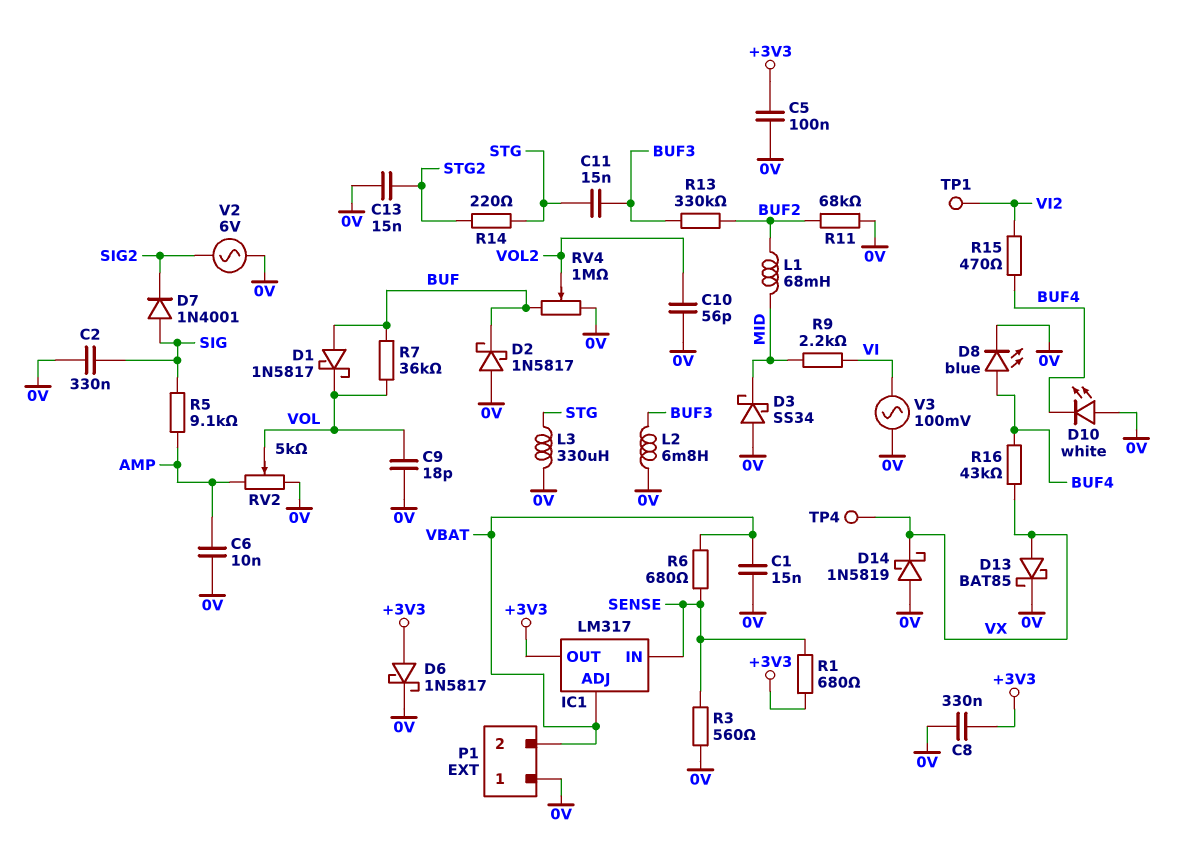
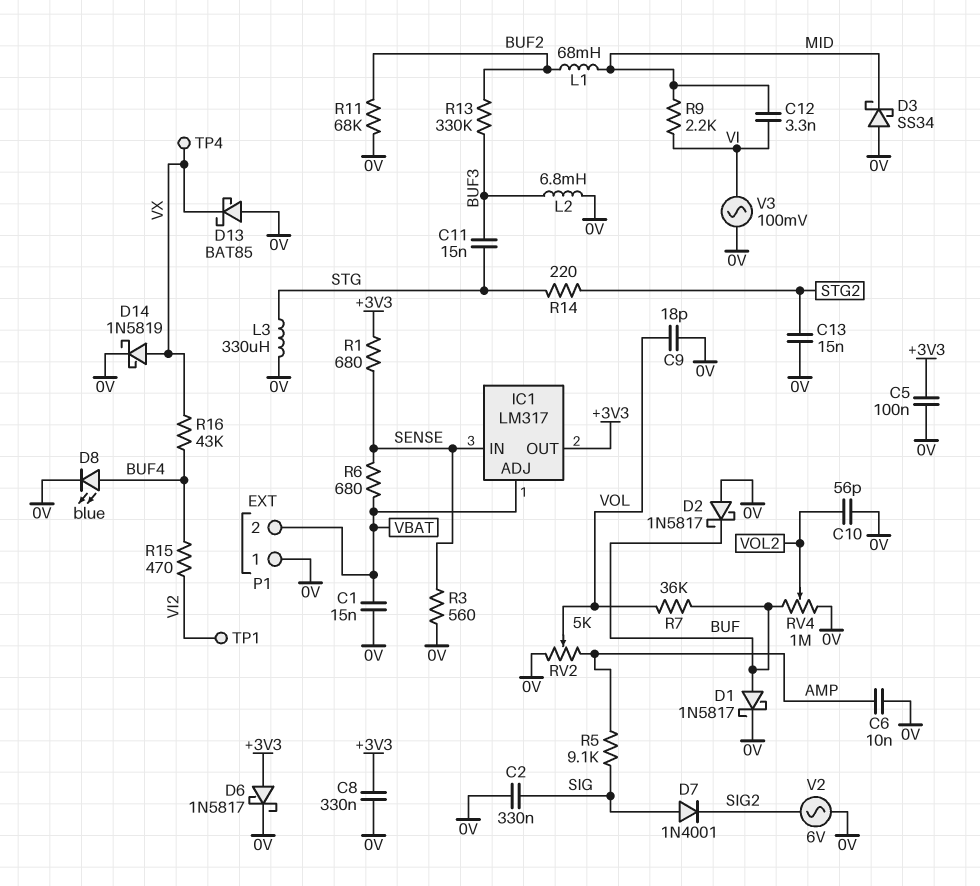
C12: none -> 3.3nF (MID, VI)
D1: schottky 1N5817 (A BUF, K VOL) -> schottky 1N5817 (A BUF, K 0V)
D10: LED white (A 0V, K BUF4) -> none
D13: schottky BAT85 (A VX, K 0V) -> schottky BAT85 (A 0V, K VX)
D14: schottky 1N5819 (A 0V, K VX) -> schottky 1N5819 (A VX, K 0V)

